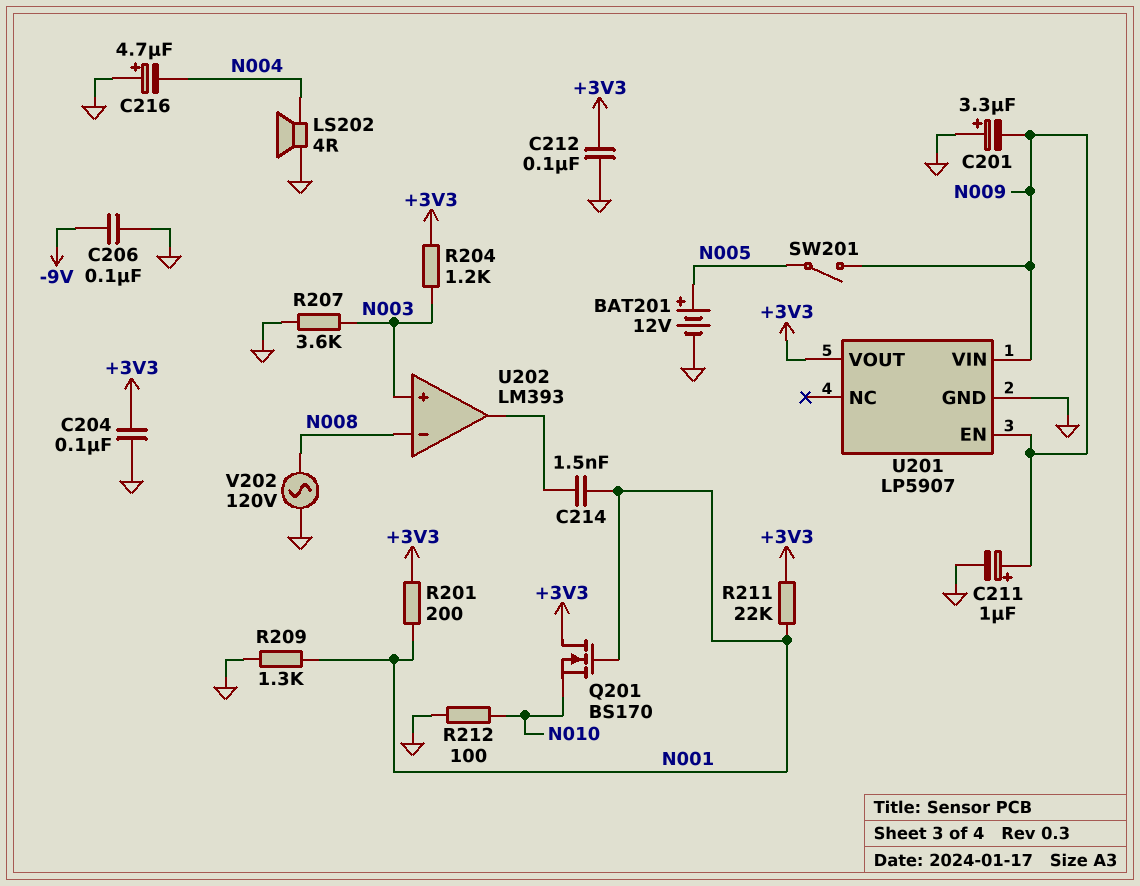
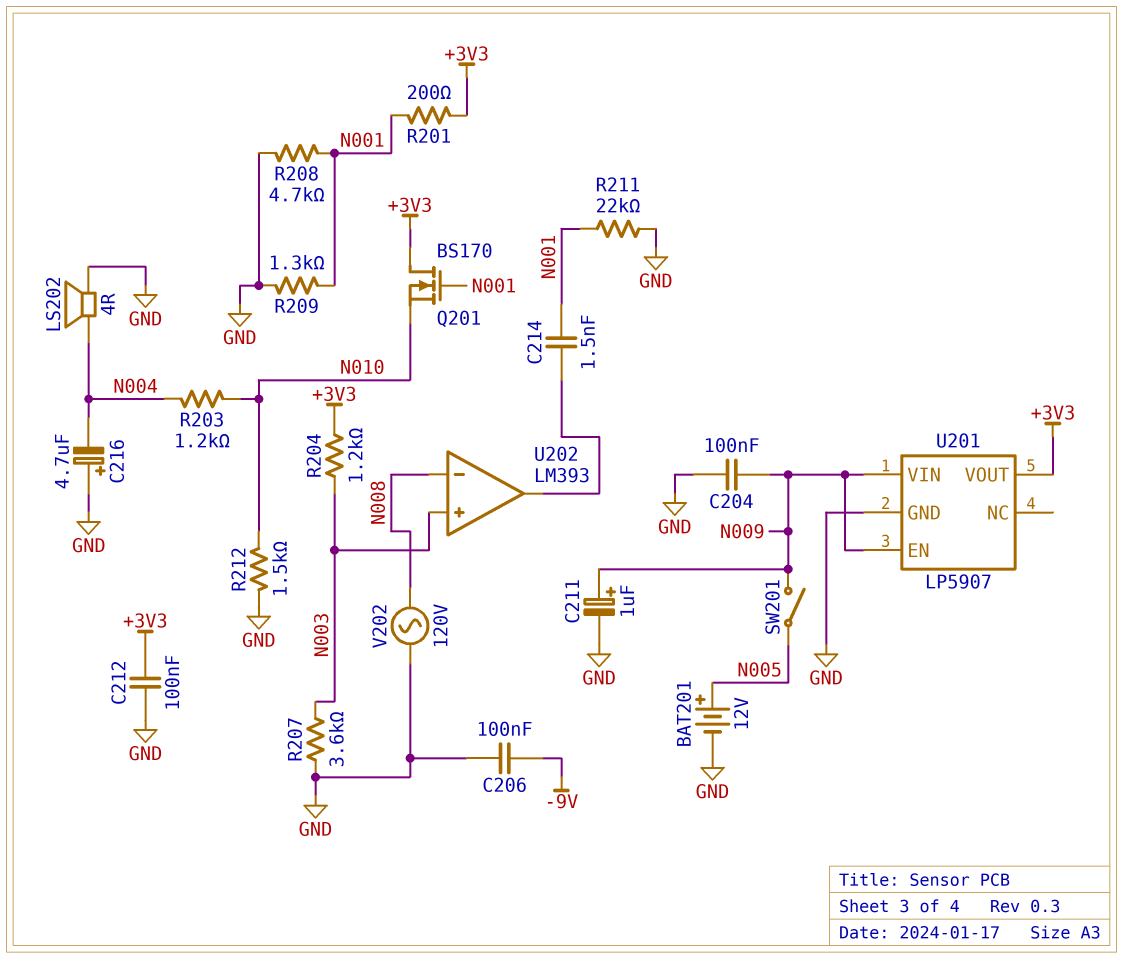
C201: 3.3uF (plus GND, minus N009) -> none
C204: 100nF (+3V3, GND) -> 100nF (GND, N009)
R203: none -> 1.2k (N004, N010)
R208: none -> 4.7k (GND, N001)
R211: 22k (+3V3, N001) -> 22k (GND, N001)
R212: 100 (GND, N010) -> 1.5k (GND, N010)

